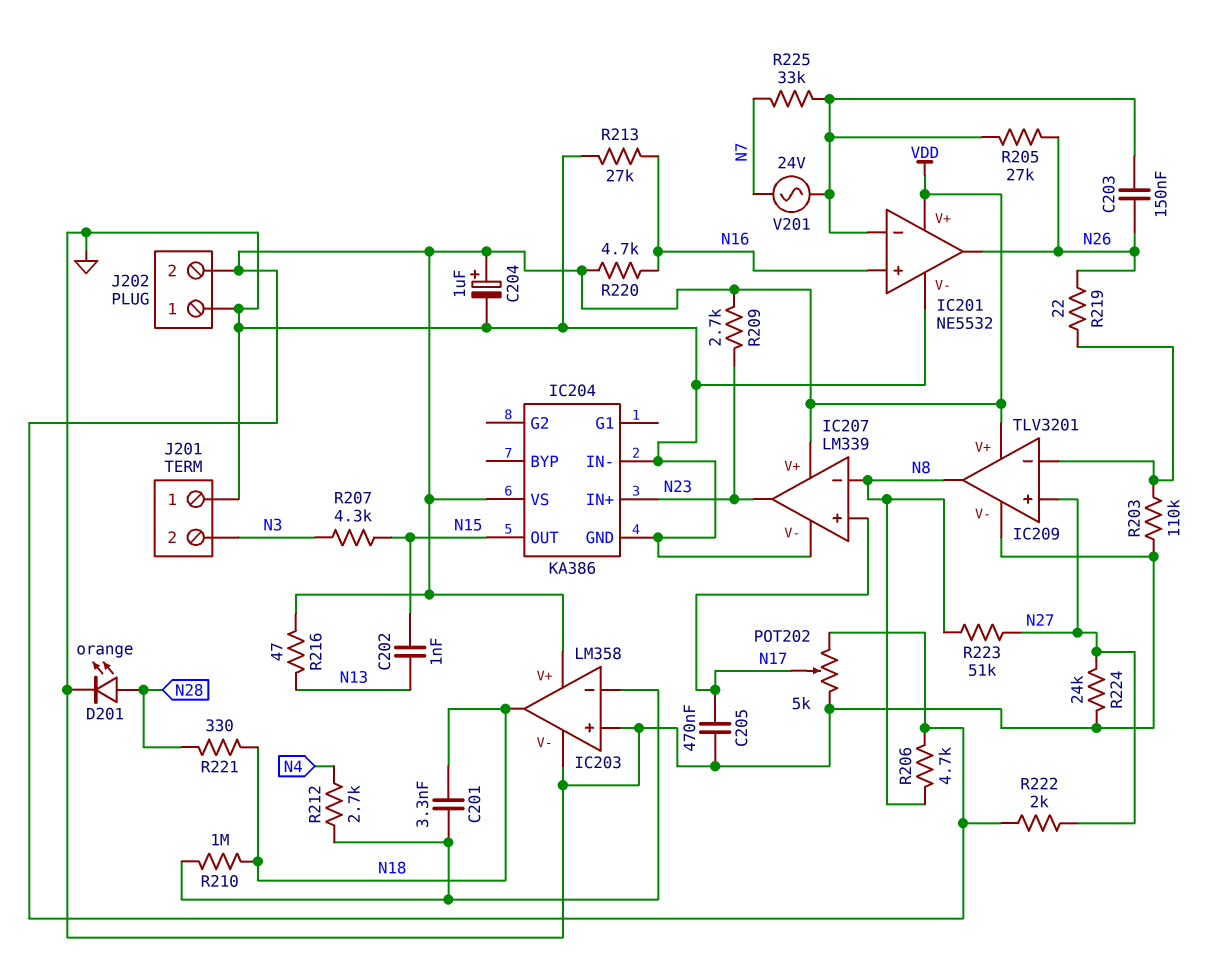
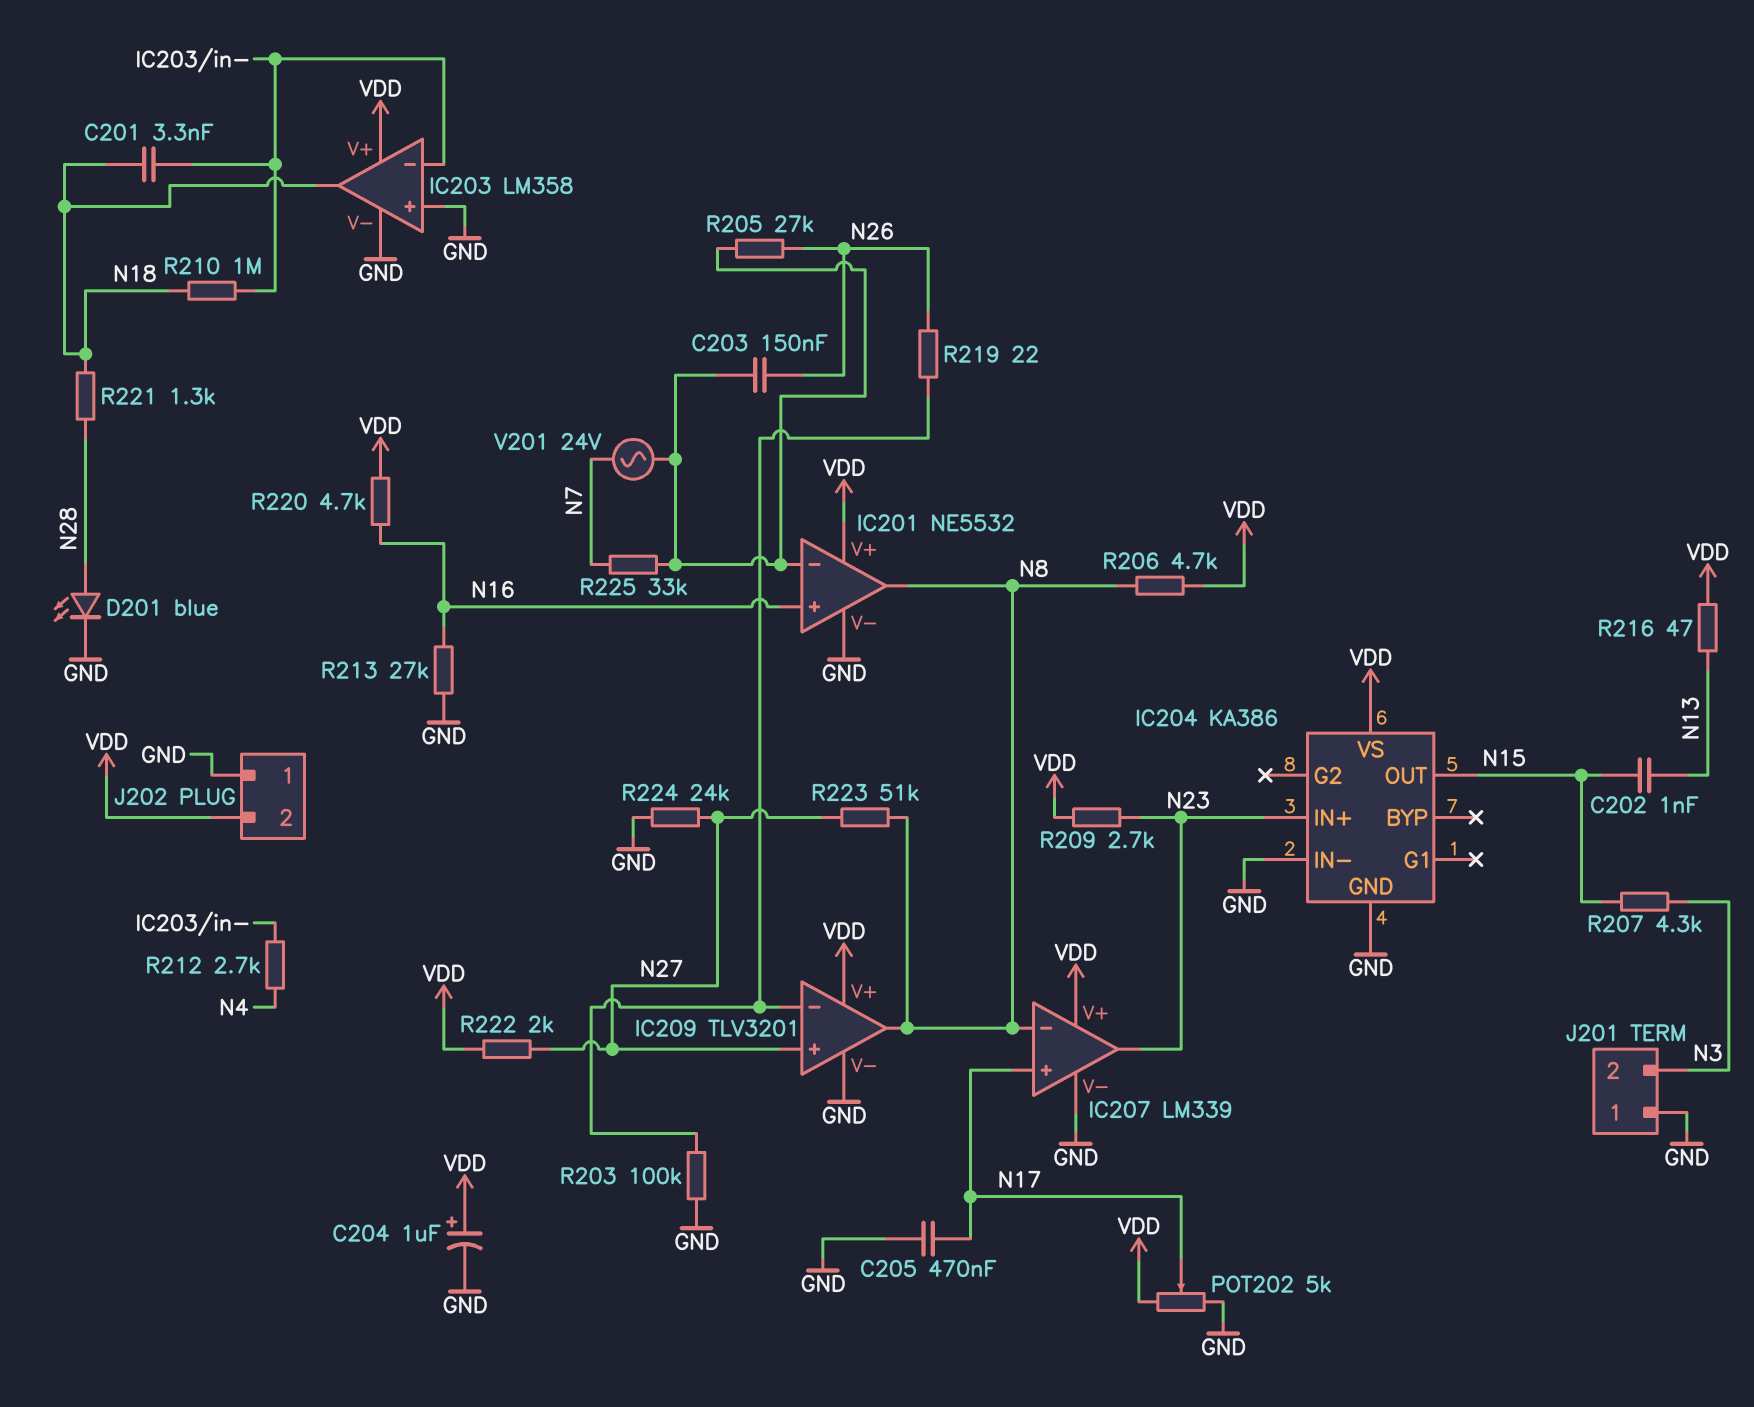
D201: LED orange (A N28, K GND) -> LED blue (A N28, K GND)
IC201 pin out: N26 -> N8
R203: 110k (GND, IC209/in-) -> 100k (GND, IC209/in-)
R221: 330 (N18, N28) -> 1.3k (N18, N28)

